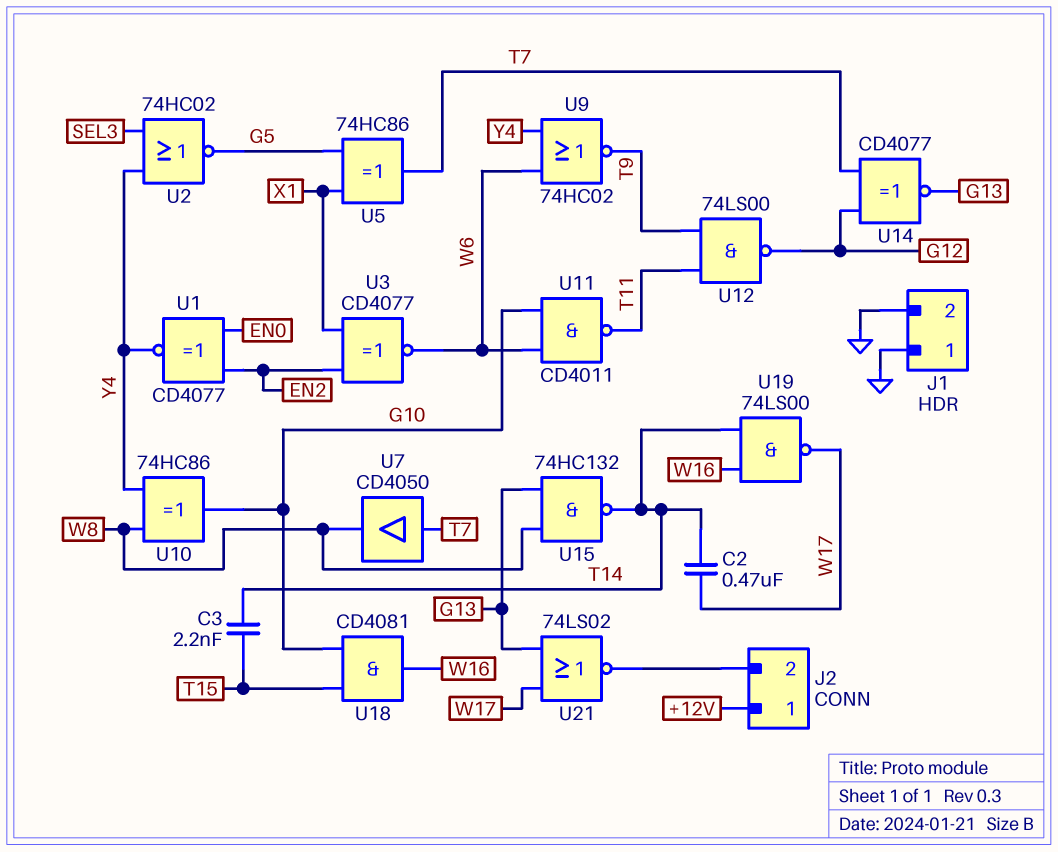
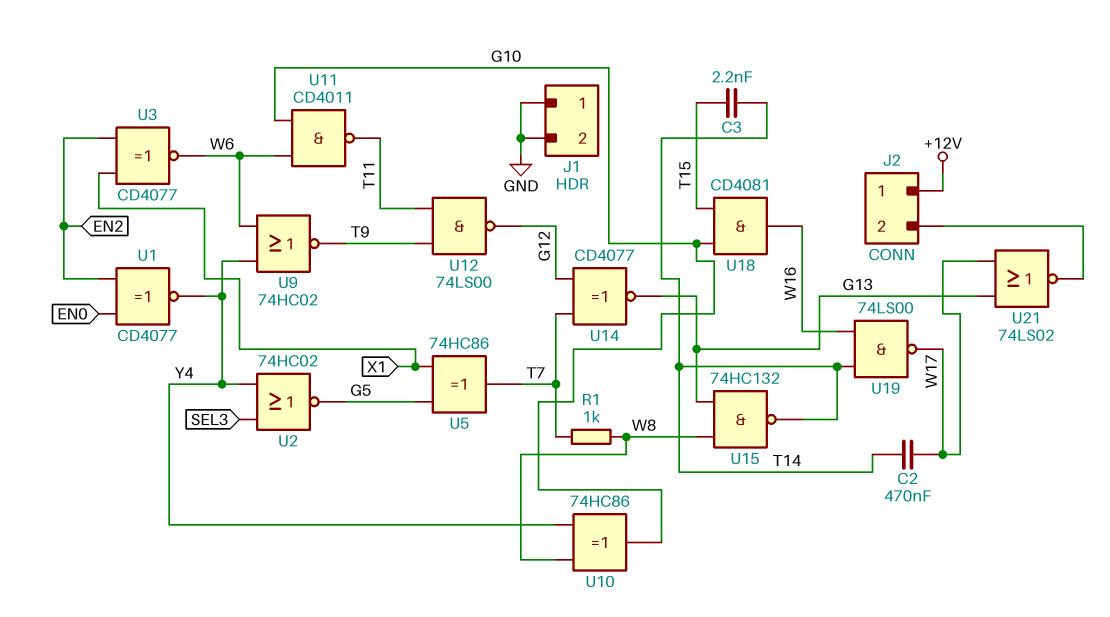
R1: none -> 1k (T7, W8)
U7: buffer CD4050 (in T7, out W8) -> none

